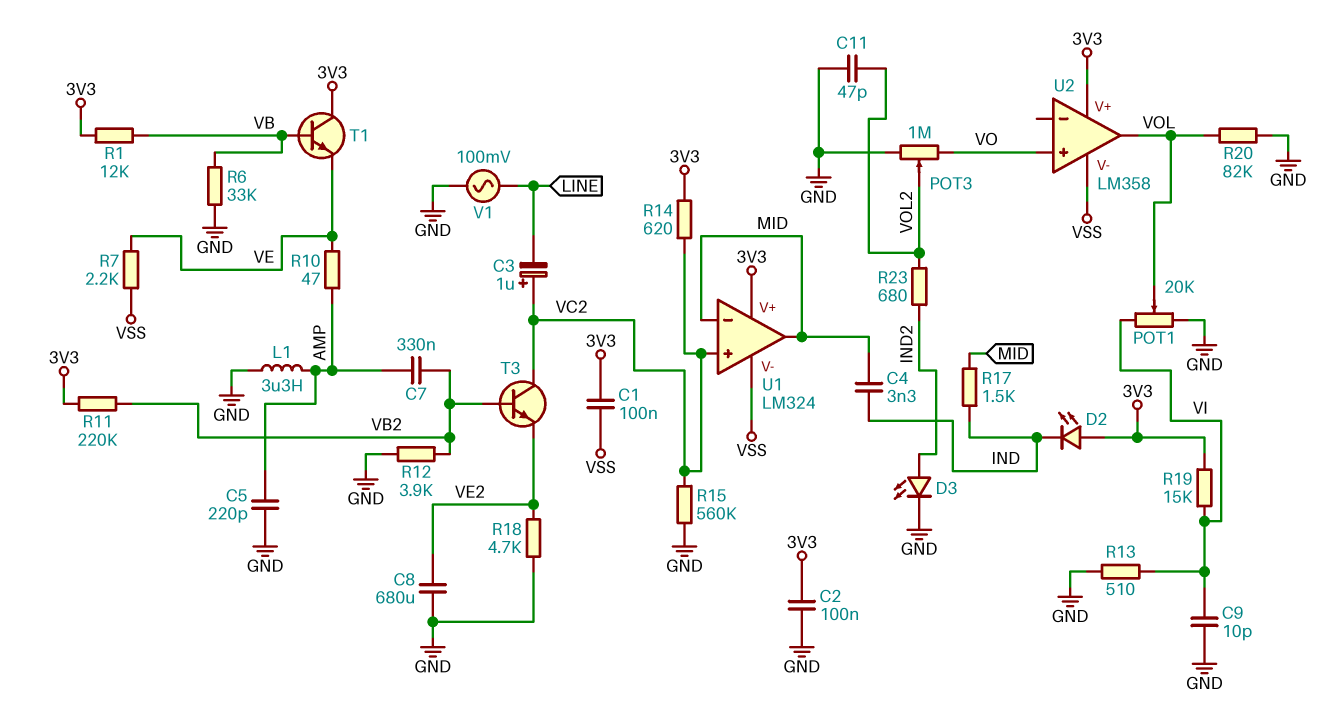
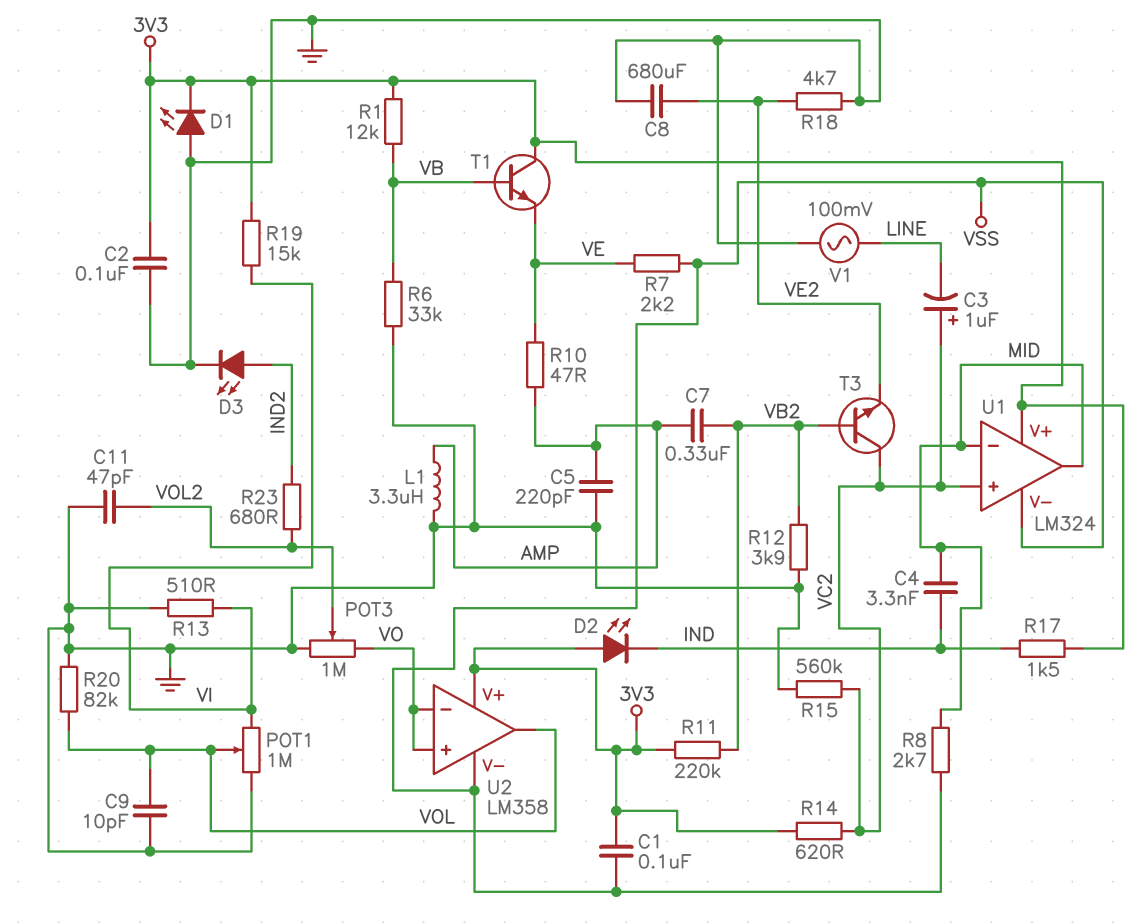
C9: 10pF (GND, VI) -> 10pF (GND, VOL)
D1: none -> LED (A GND, K 3V3)
POT1: 20k (GND, VI, wiper VOL) -> 1M (GND, VI, wiper VOL)
R8: none -> 2.7k (MID, VSS)
R17: 1.5k (IND, MID) -> 1.5k (3V3, IND)
U2 pin in-: none -> VO

